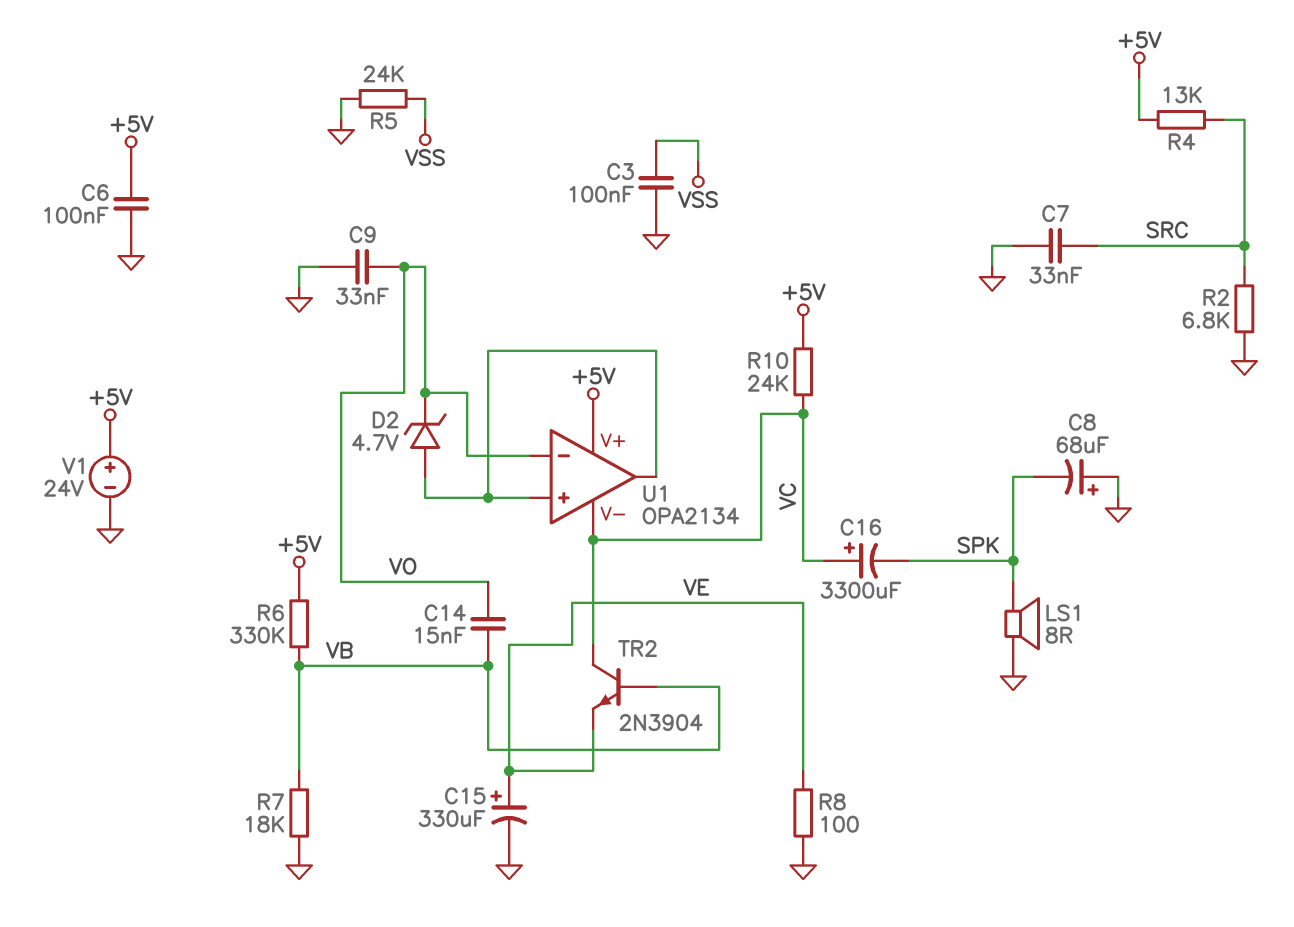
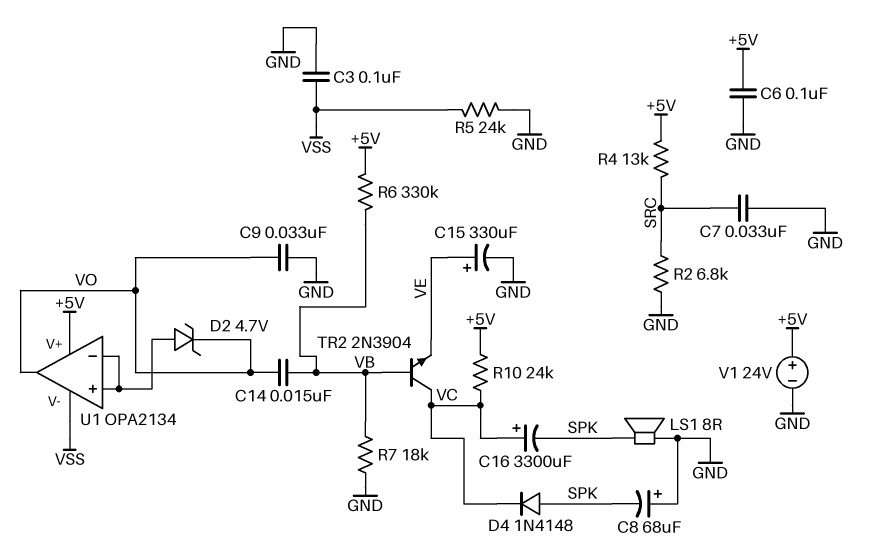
D4: none -> diode 1N4148 (A SPK, K VC)
R8: 100 (GND, VE) -> none
U1 pin V-: VC -> VSS
U1 pin in-: VO -> U1/in+
U1 pin out: U1/in+ -> VO

